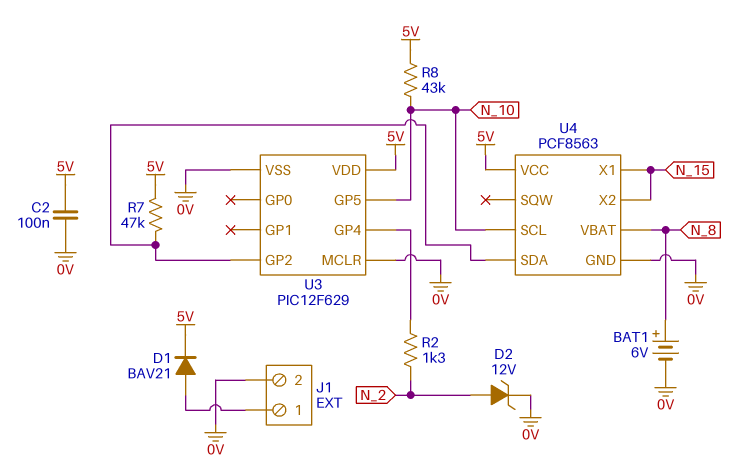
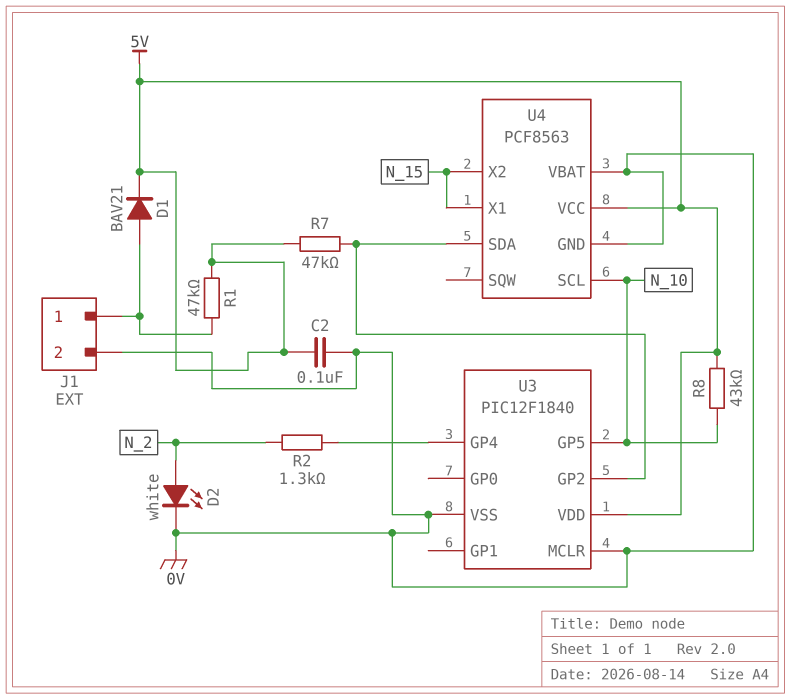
BAT1: 6V (plus N_8, minus 0V) -> none
D2: zener 12V (A N_2, K 0V) -> LED white (A N_2, K 0V)
R1: none -> 47k (5V, J1/1)
U3: PIC12F629 -> PIC12F1840
U4 pin VBAT: N_8 -> 0V

